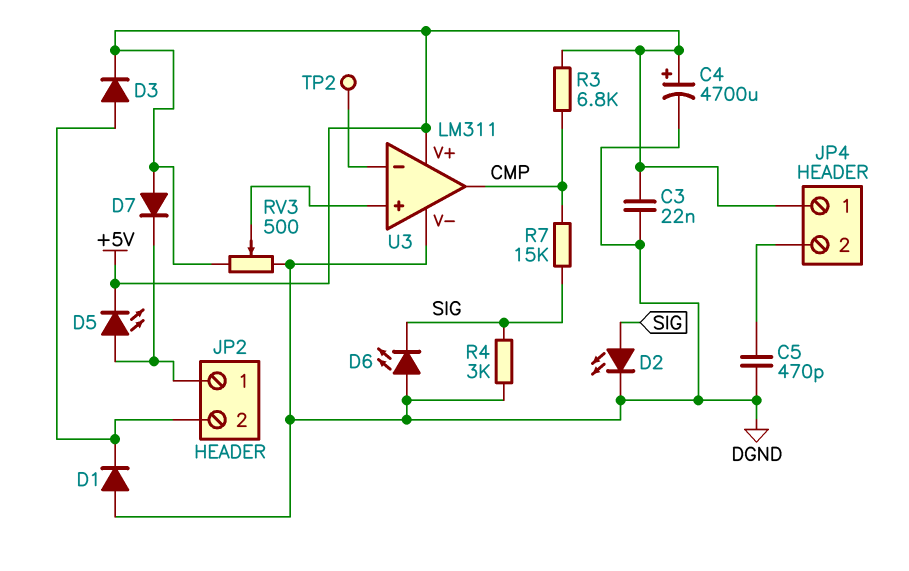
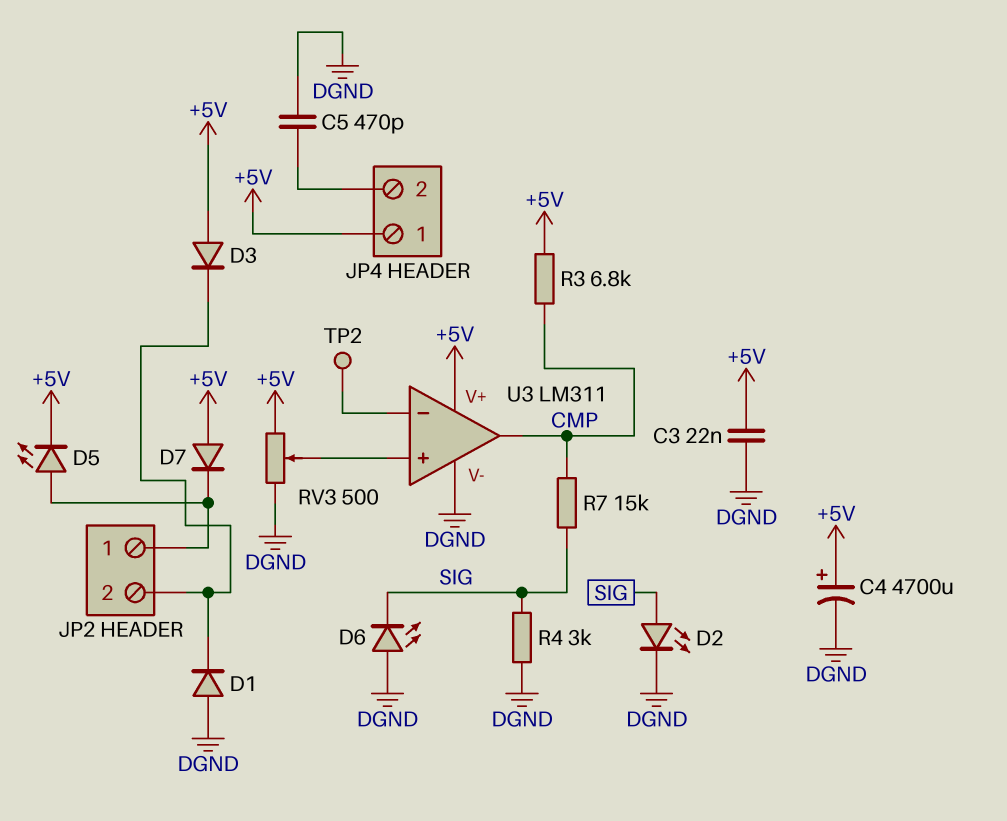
D3: diode (A JP2/2, K +5V) -> diode (A +5V, K JP2/2)

